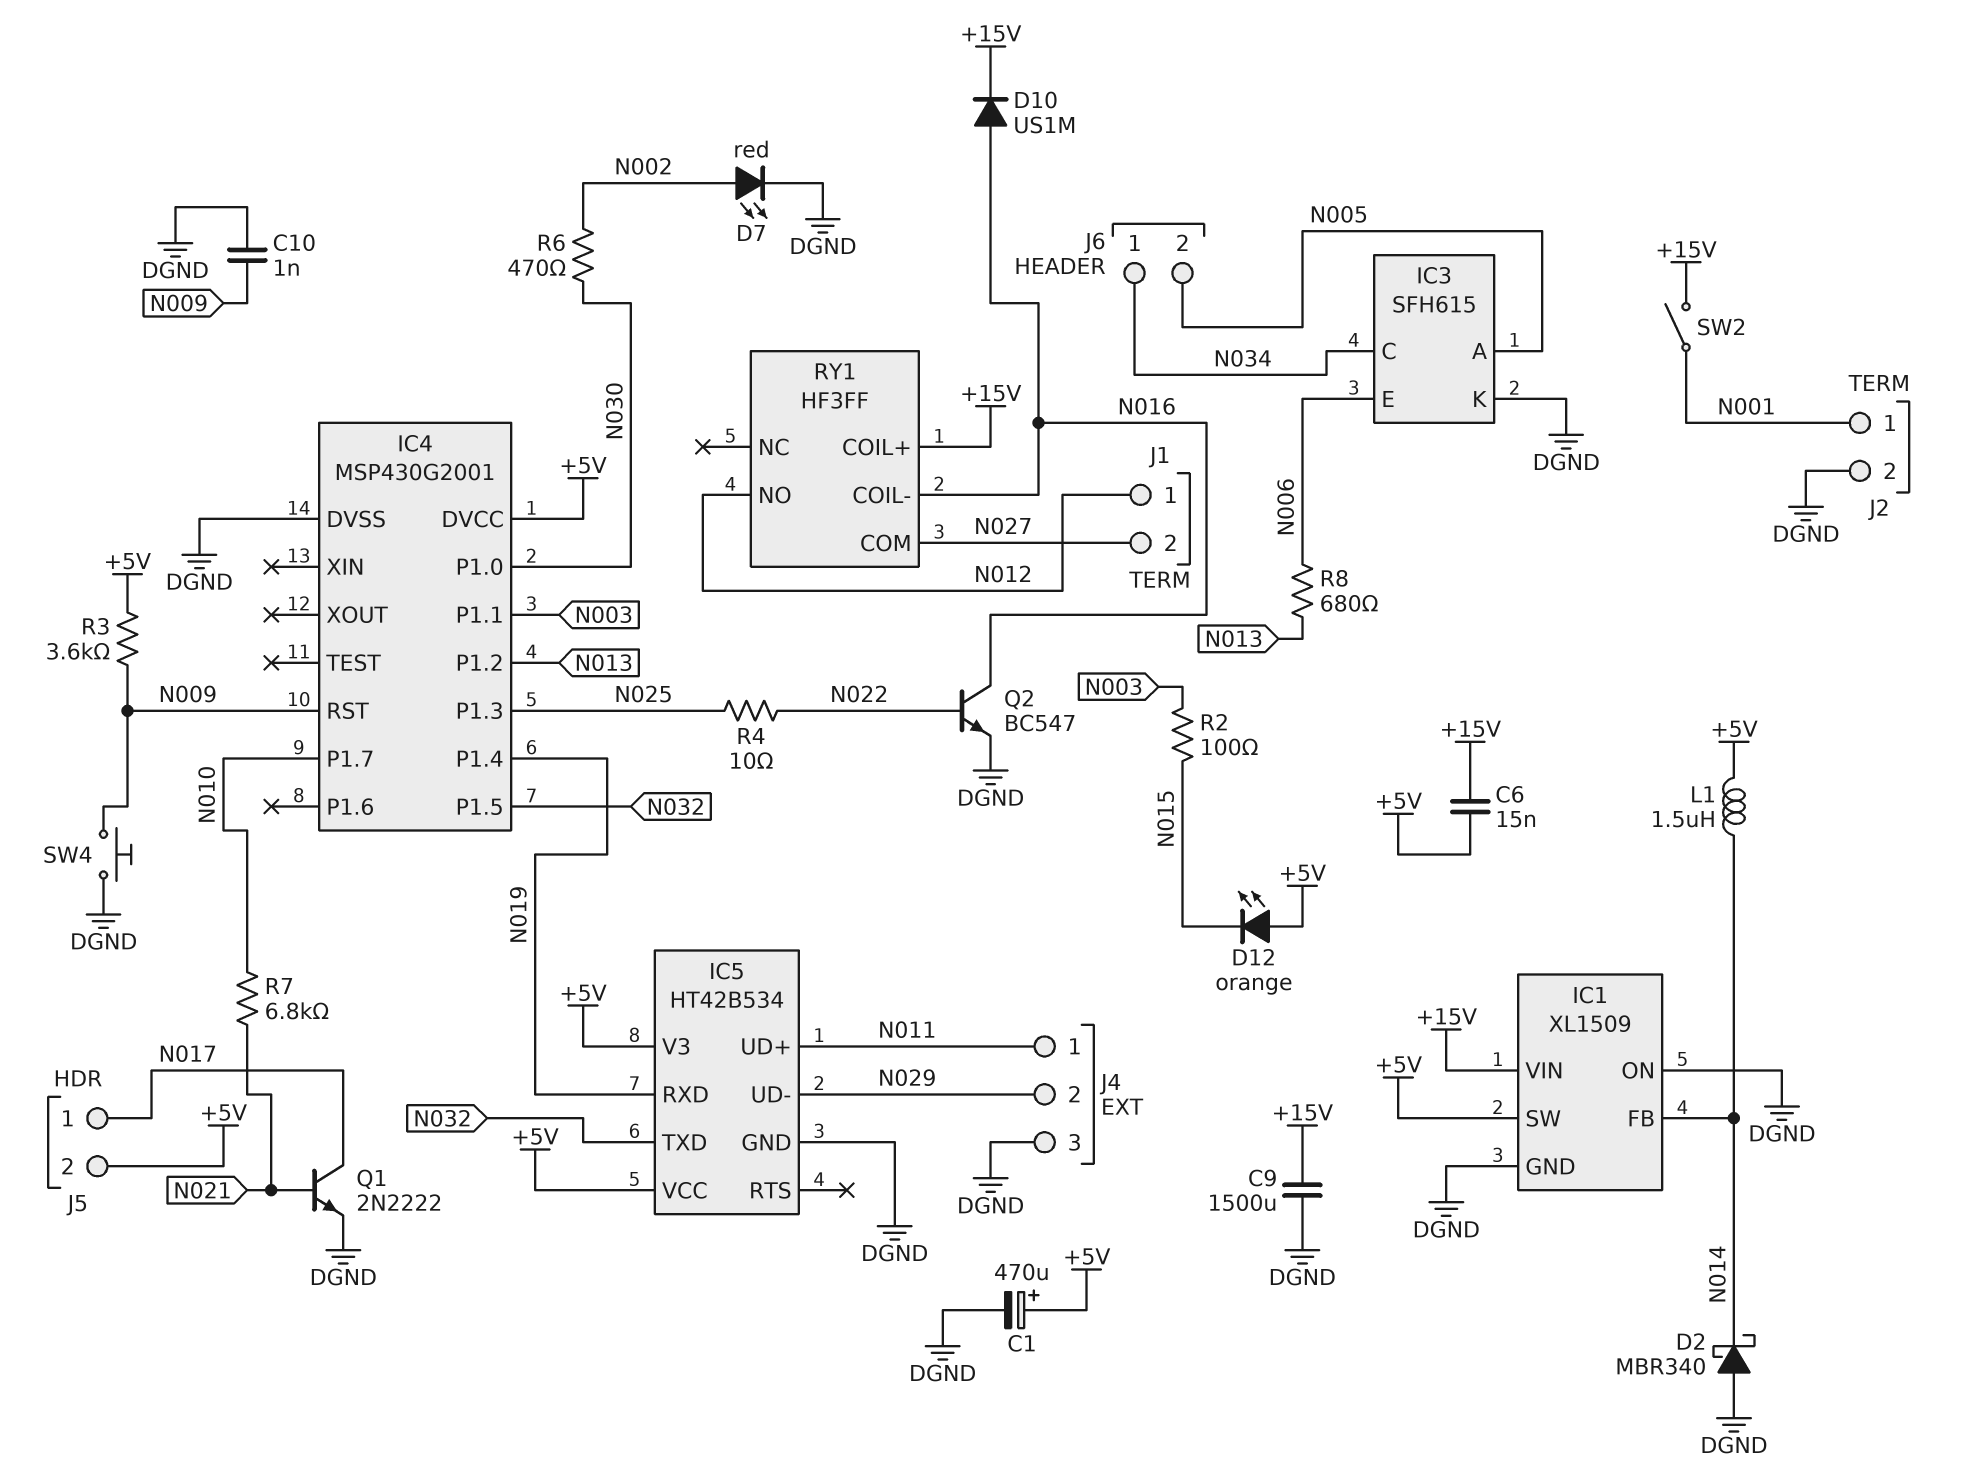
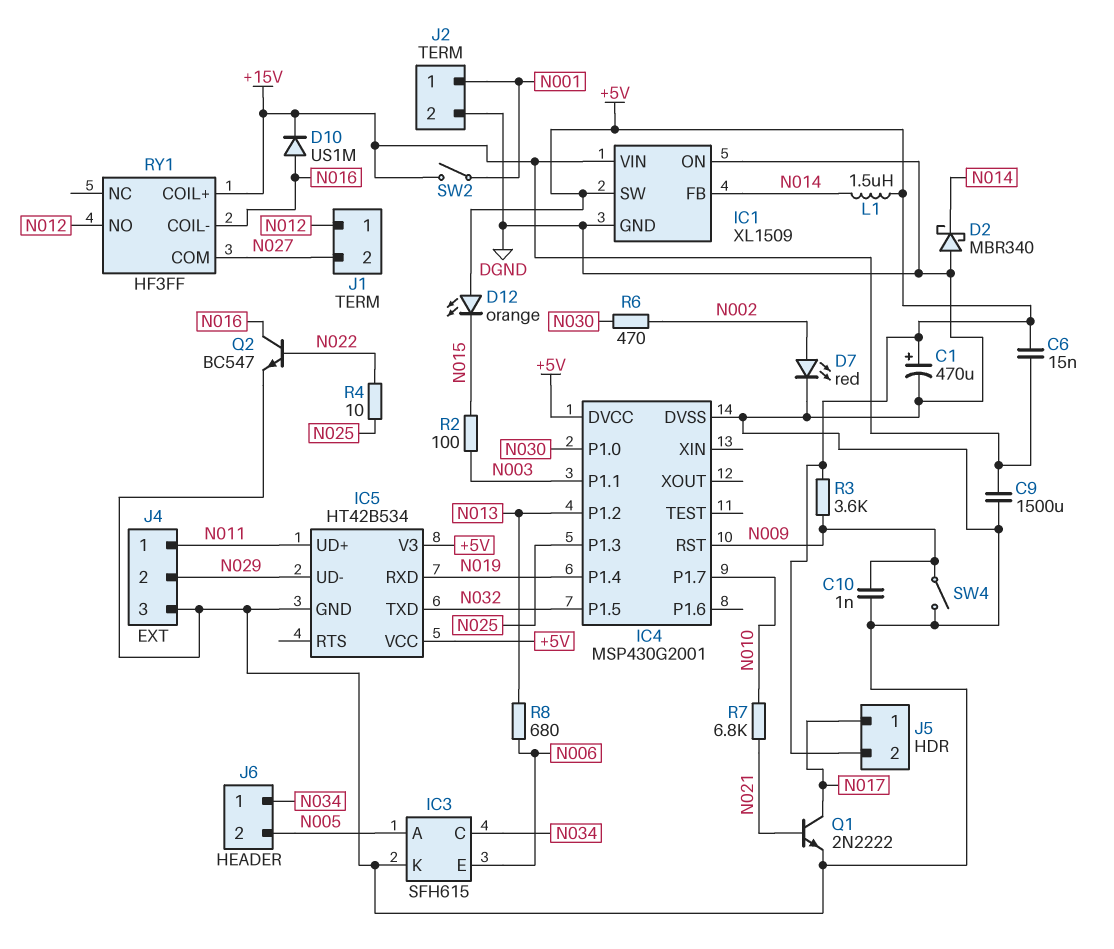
SW4: button (DGND, N009) -> switch (DGND, N009)

